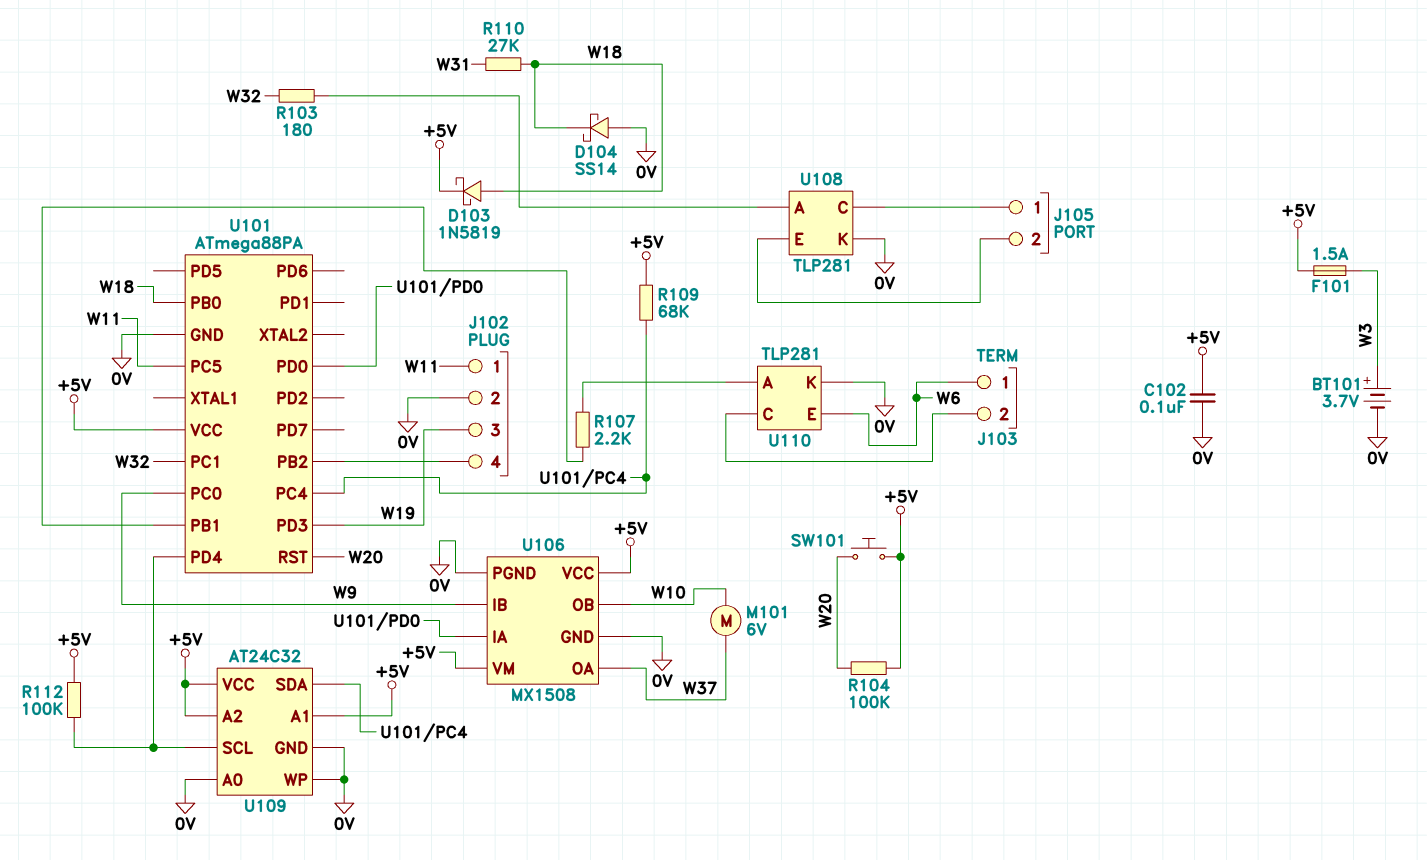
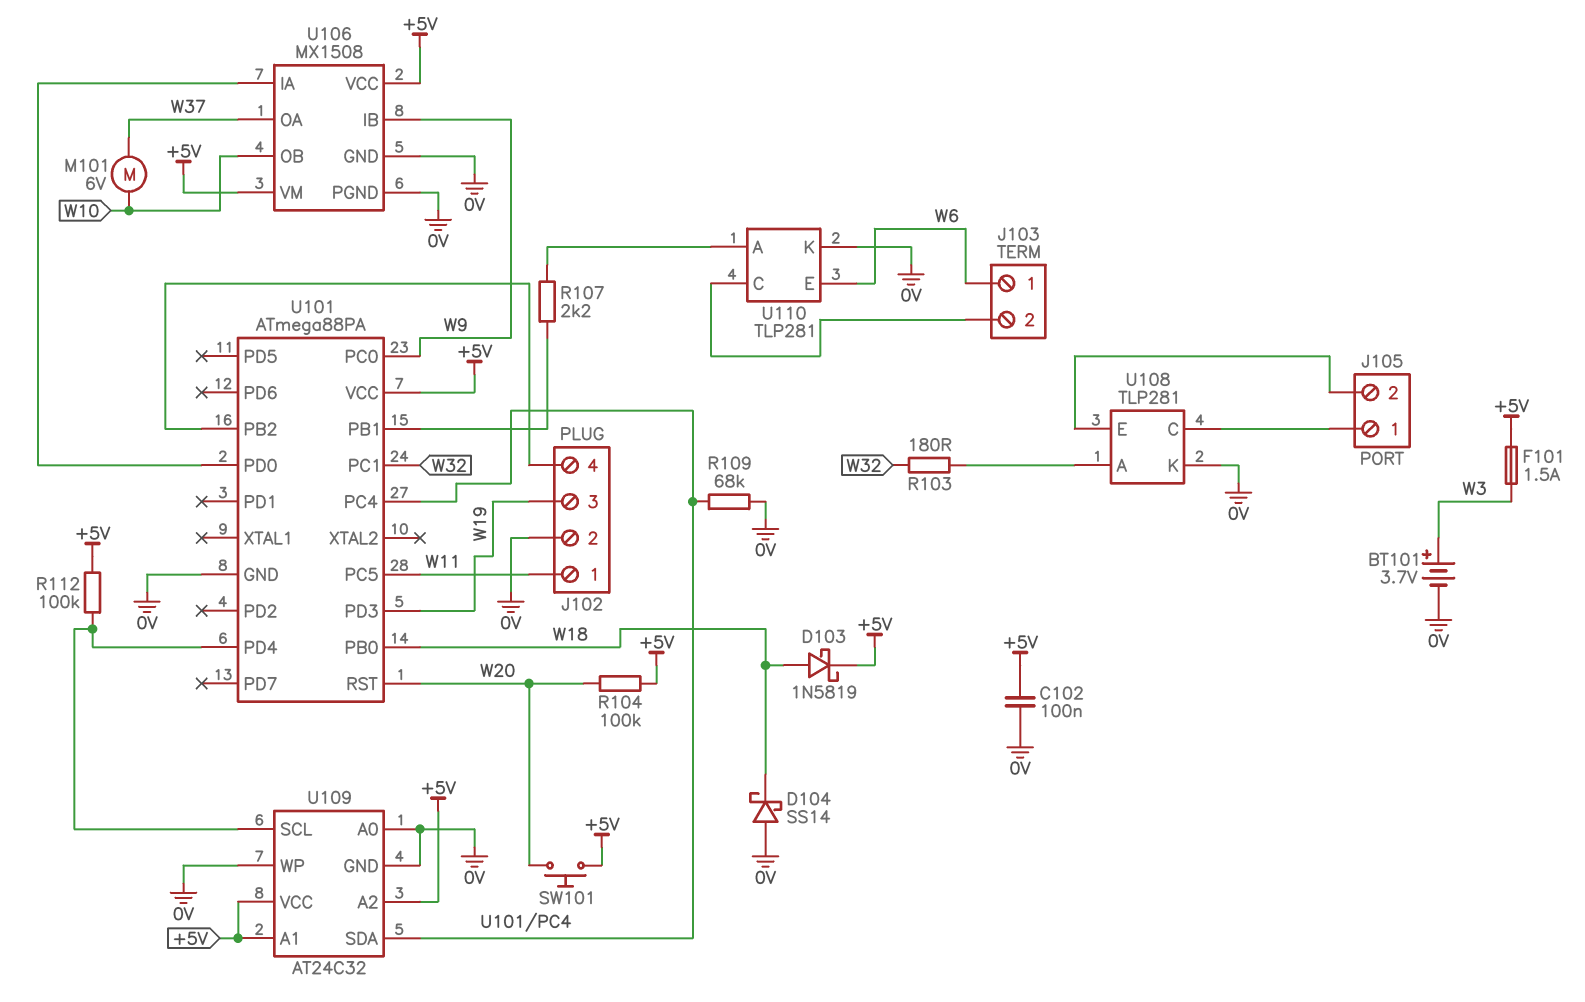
R109: 68k (+5V, U101/PC4) -> 68k (0V, U101/PC4)
R110: 27k (W18, W31) -> none

